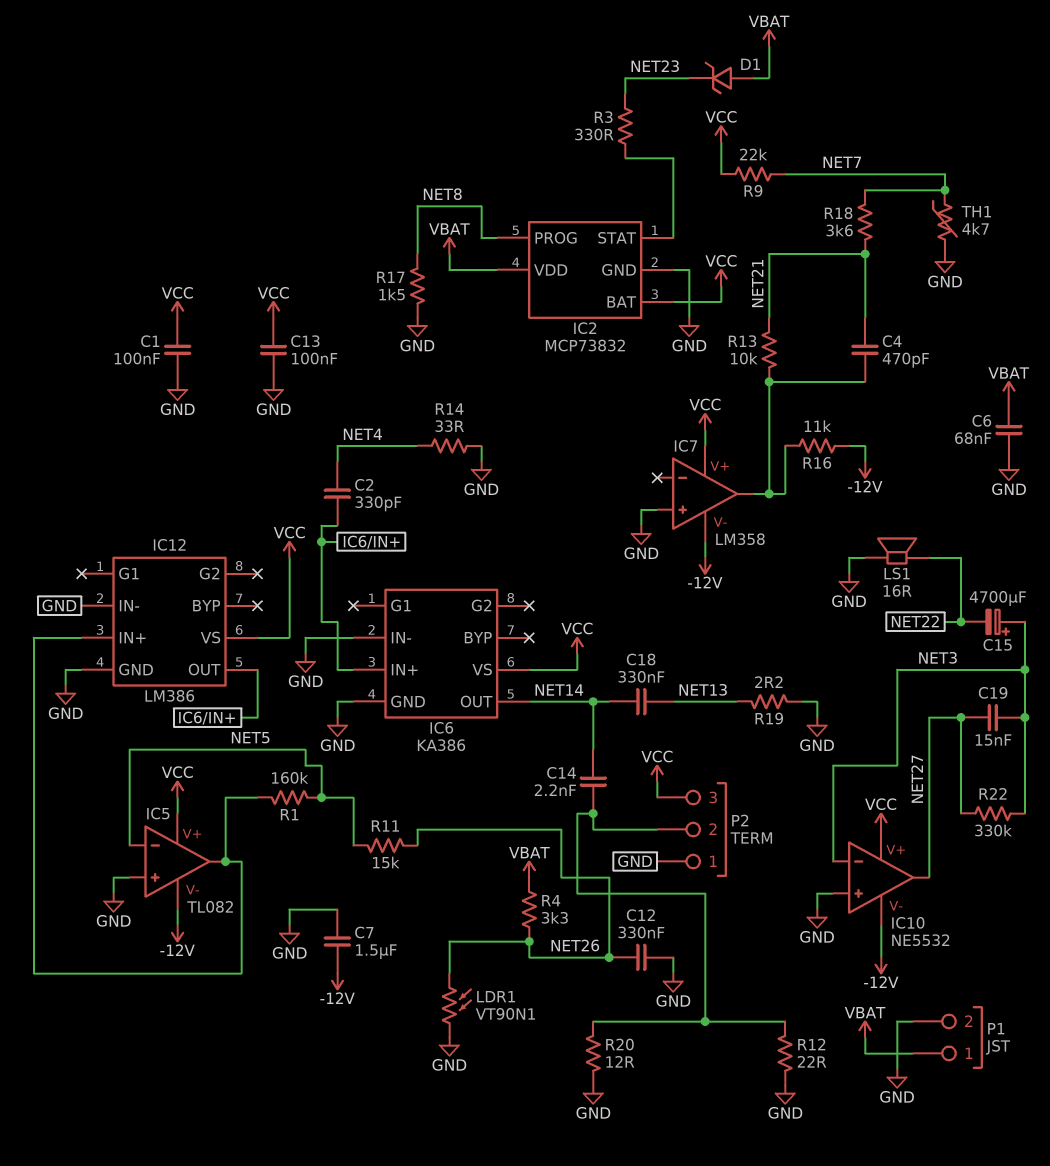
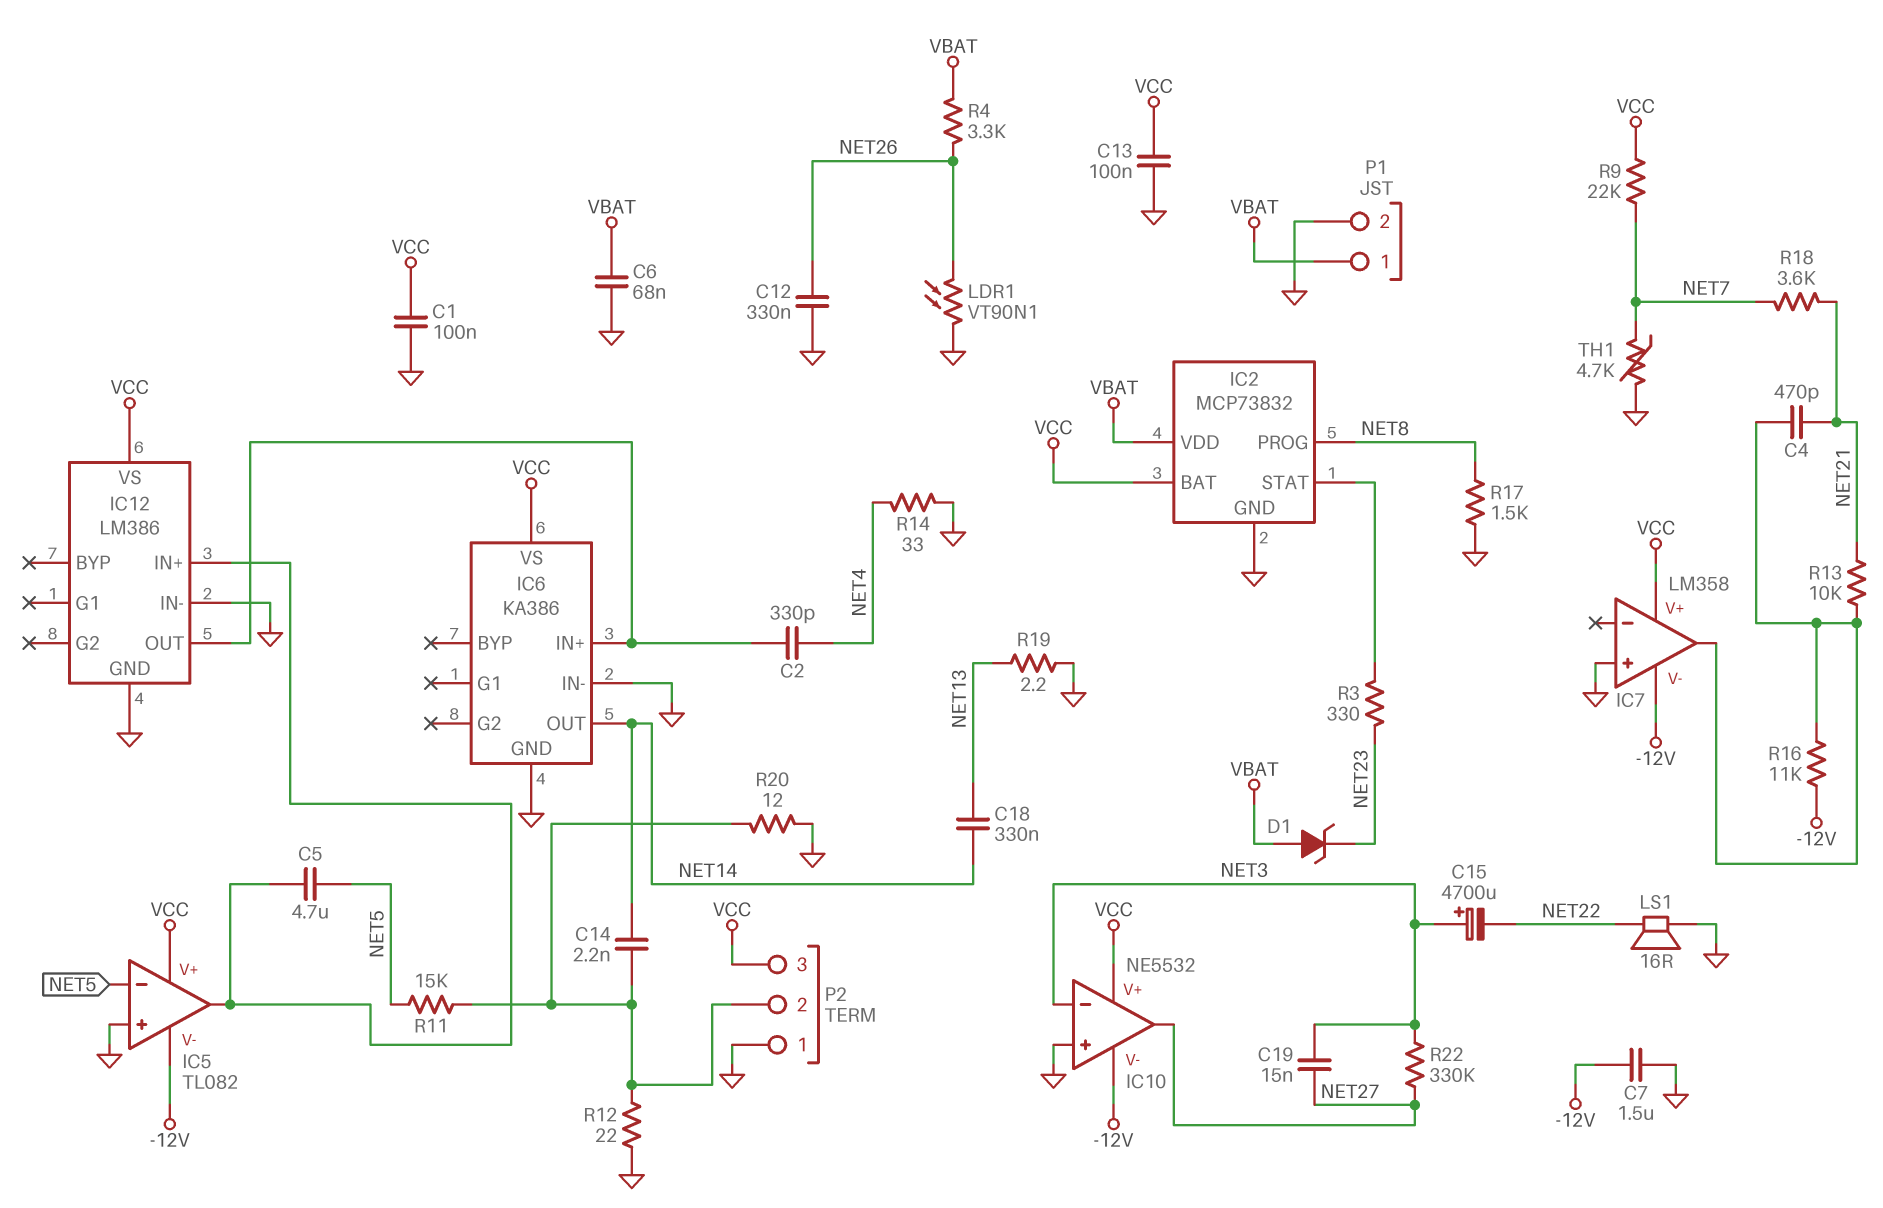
C5: none -> 4.7uF (IC5/out, NET5)
R1: 160k (IC5/out, NET5) -> none
R11: 15k (NET5, NET26) -> 15k (NET5, P2/2)

